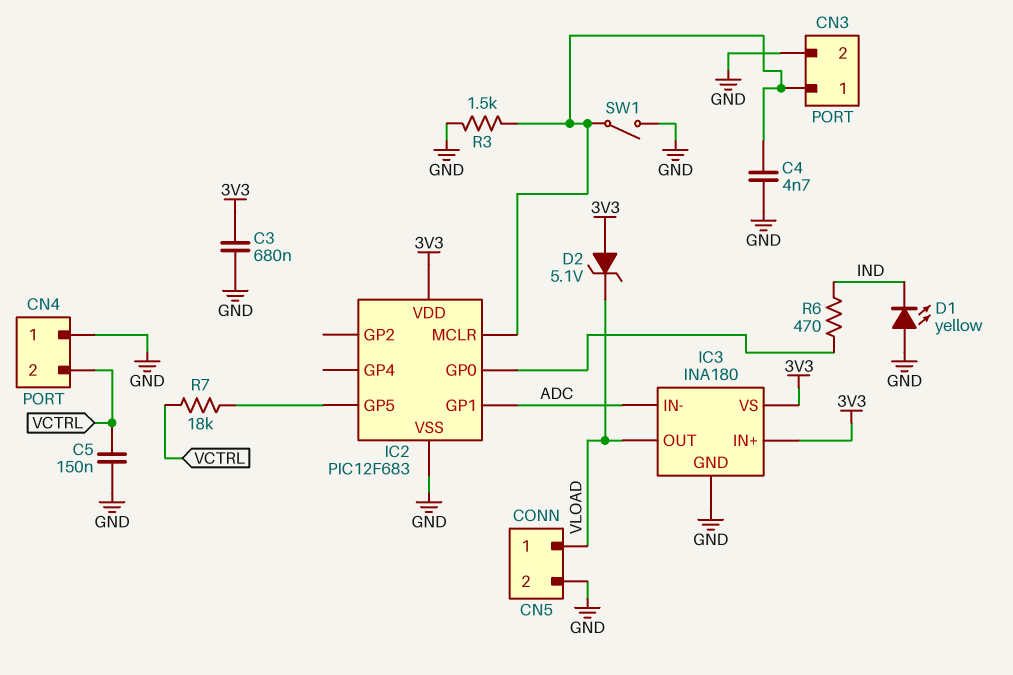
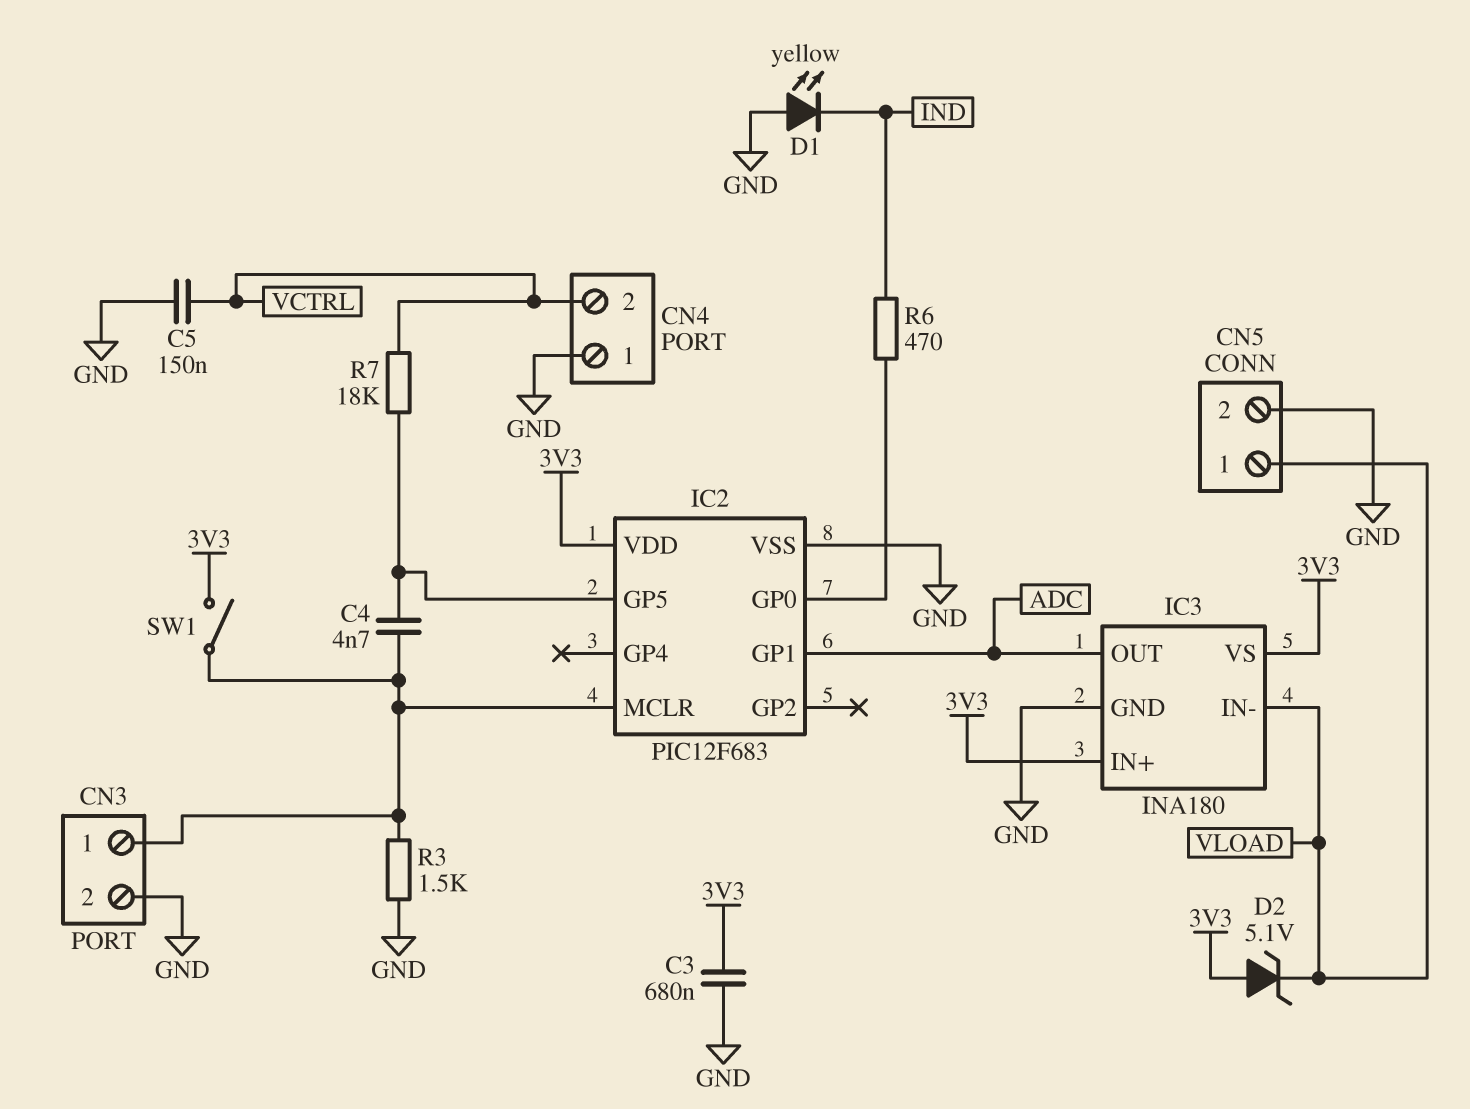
C4: 4.7nF (CN3/1, GND) -> 4.7nF (CN3/1, IC2/GP5)
IC3 pin IN-: ADC -> VLOAD
IC3 pin OUT: VLOAD -> ADC
SW1: switch (CN3/1, GND) -> switch (3V3, CN3/1)

